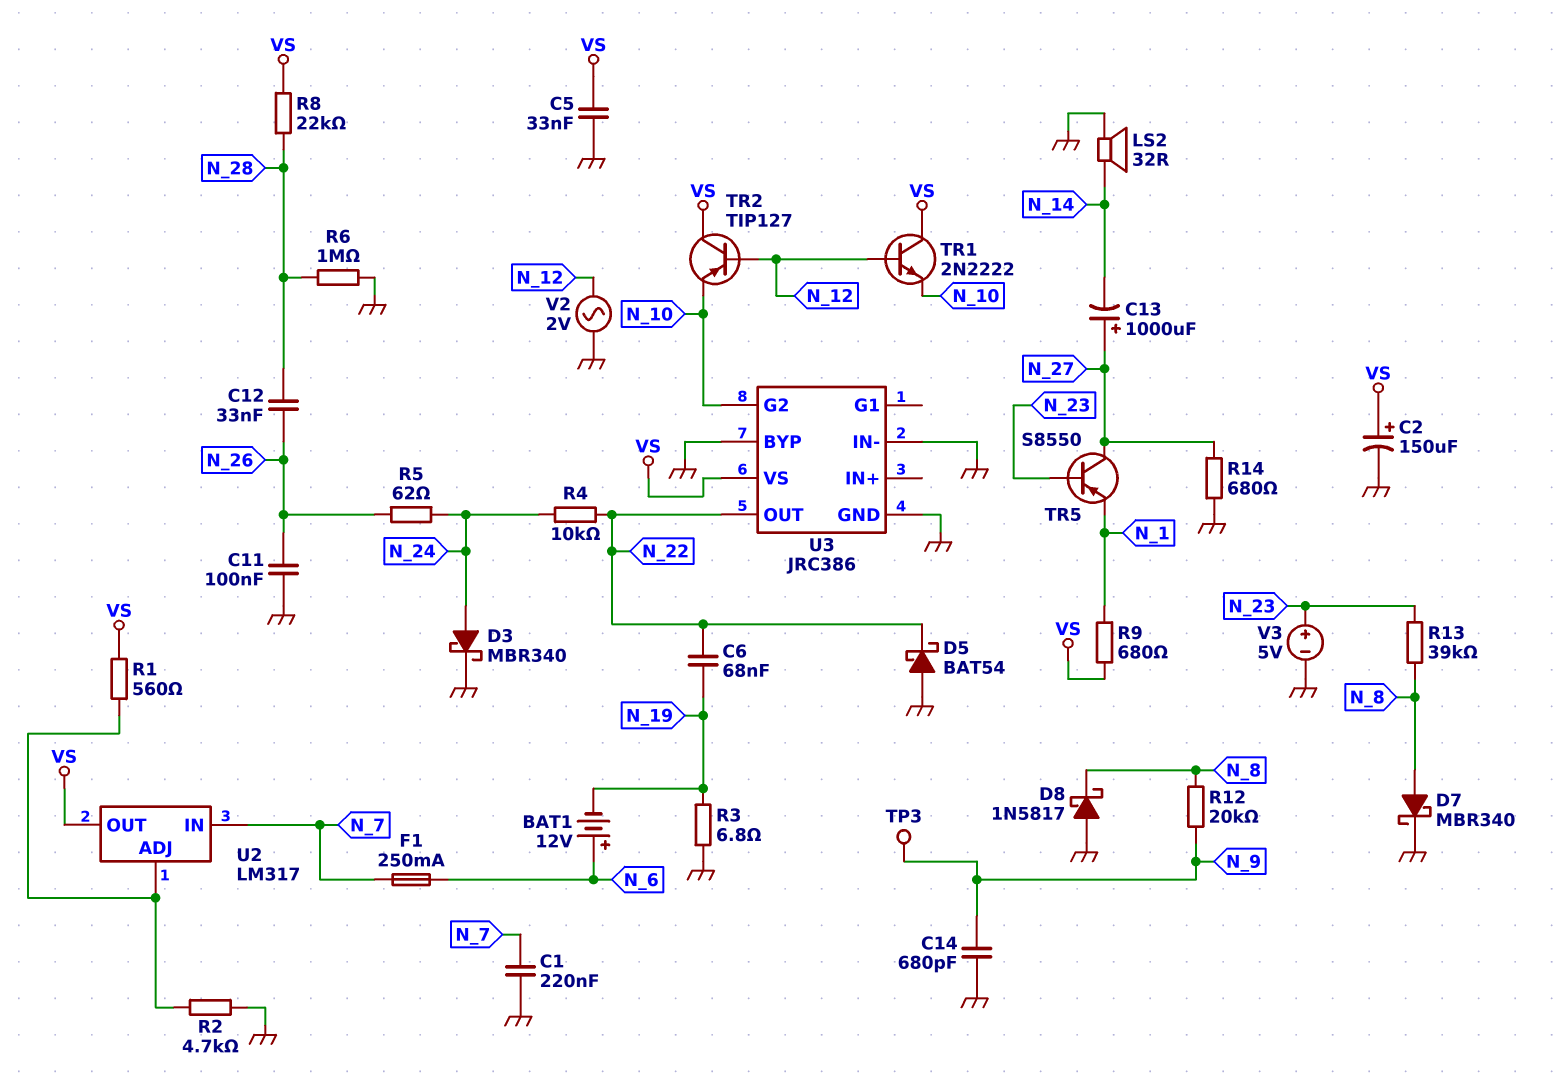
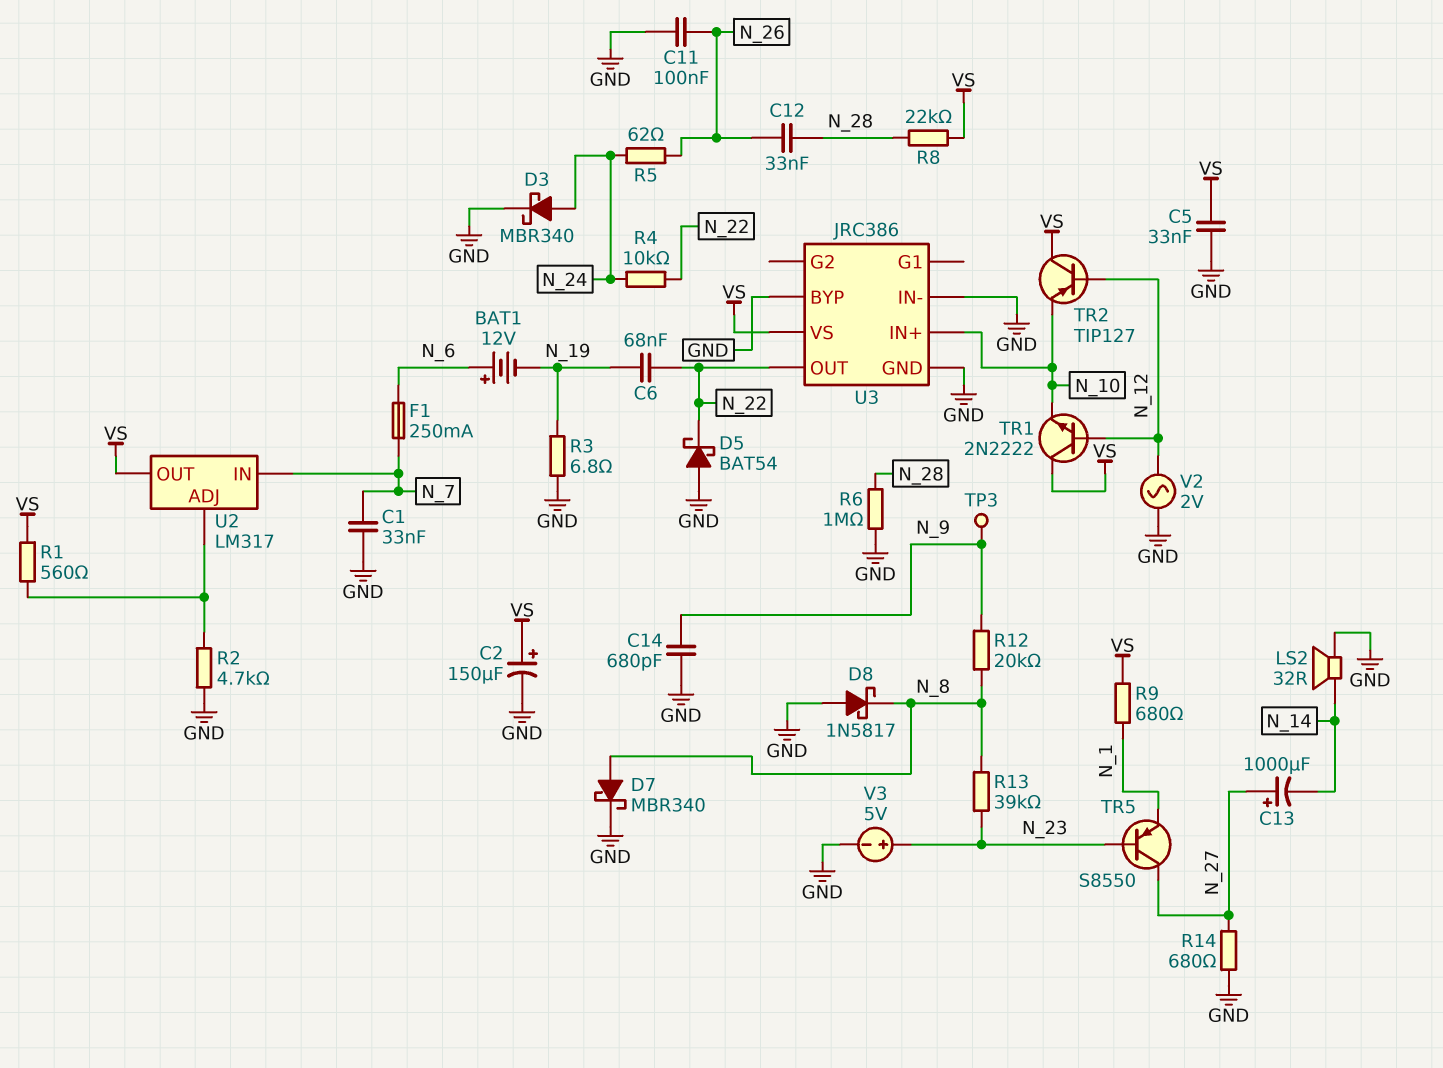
C1: 220nF (GND, N_7) -> 33nF (GND, N_7)
U3 pin G2: N_10 -> none
U3 pin IN+: none -> N_10

